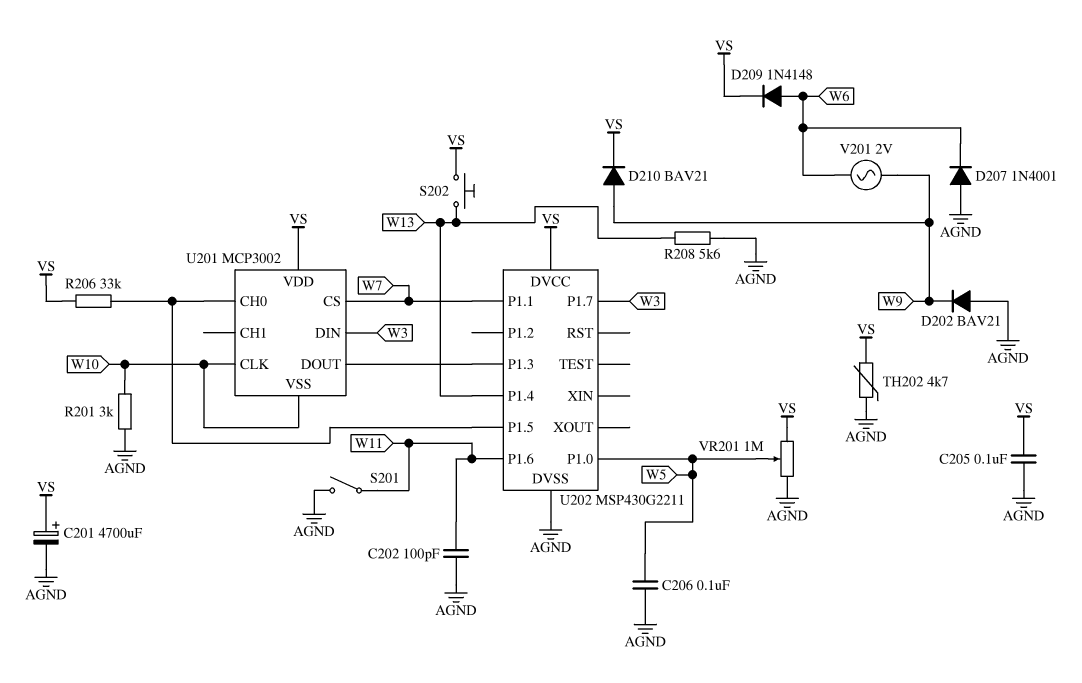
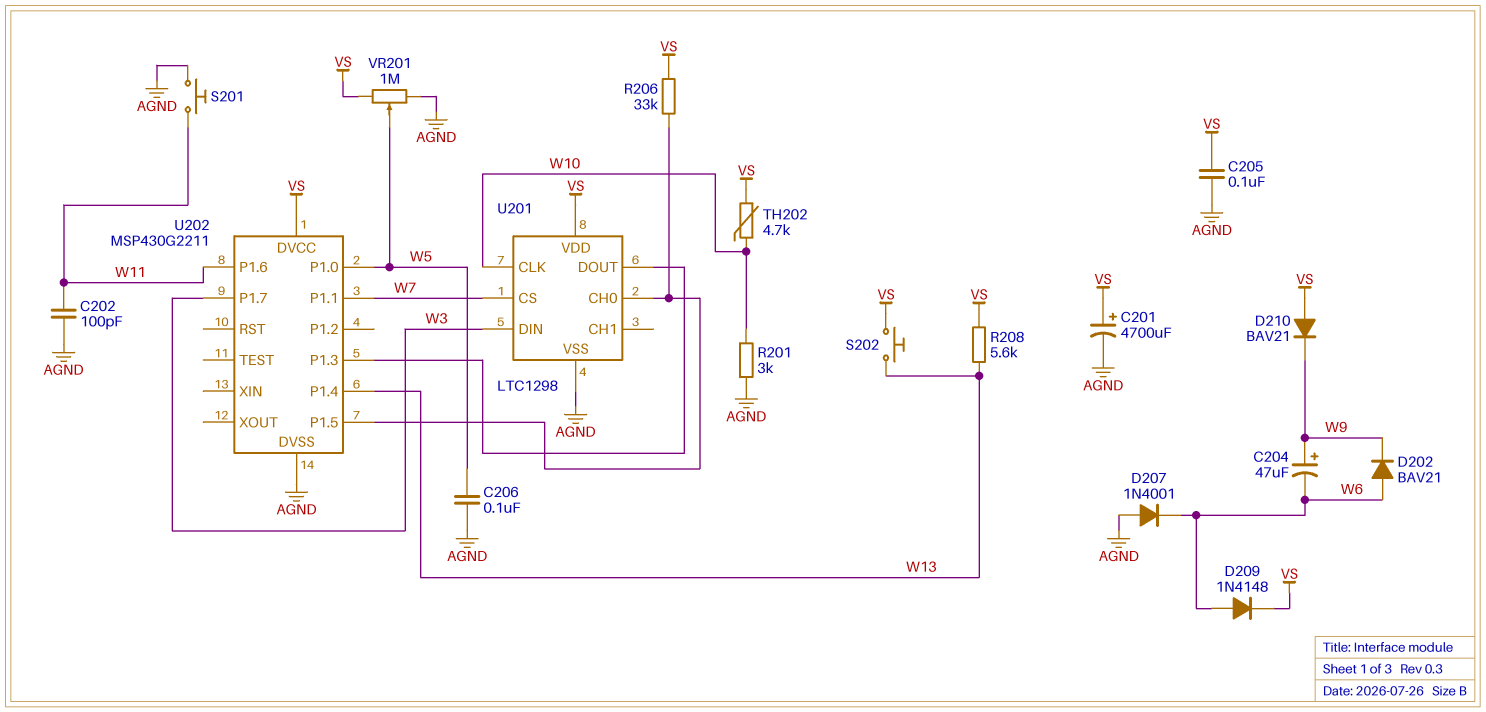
C204: none -> 47uF (plus W9, minus W6)
D202: diode BAV21 (A AGND, K W9) -> diode BAV21 (A W6, K W9)
D210: diode BAV21 (A W9, K VS) -> diode BAV21 (A VS, K W9)
R208: 5.6k (AGND, W13) -> 5.6k (VS, W13)
S201: switch (AGND, W11) -> button (AGND, W11)
TH202: 4.7k (AGND, VS) -> 4.7k (VS, W10)
U201: MCP3002 -> LTC1298
U201 pin VSS: W10 -> AGND
V201: AC 2V (W6, W9) -> none

